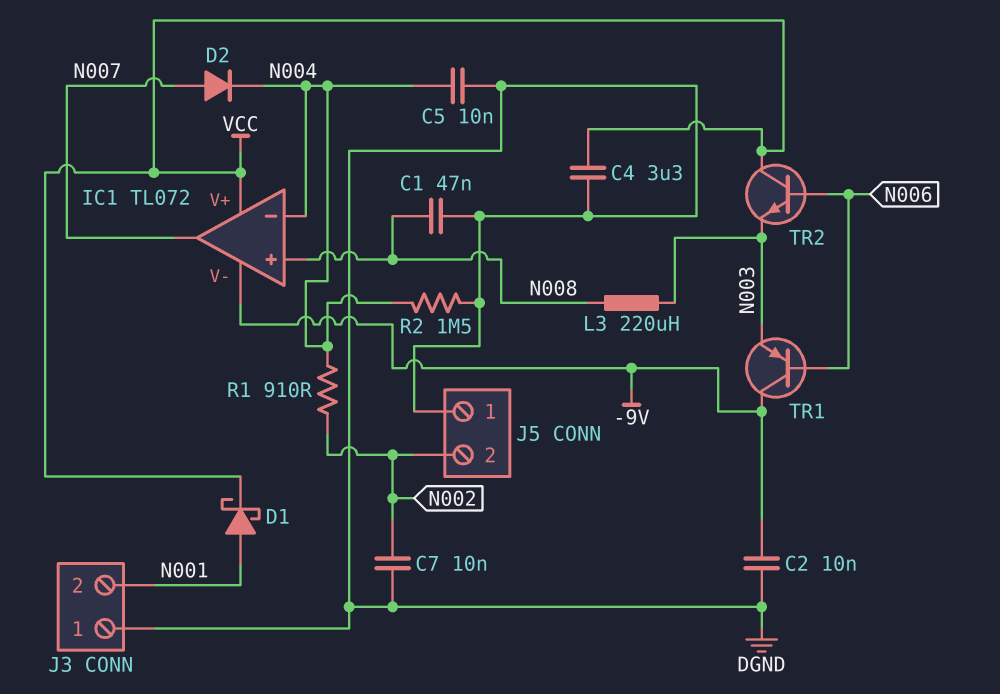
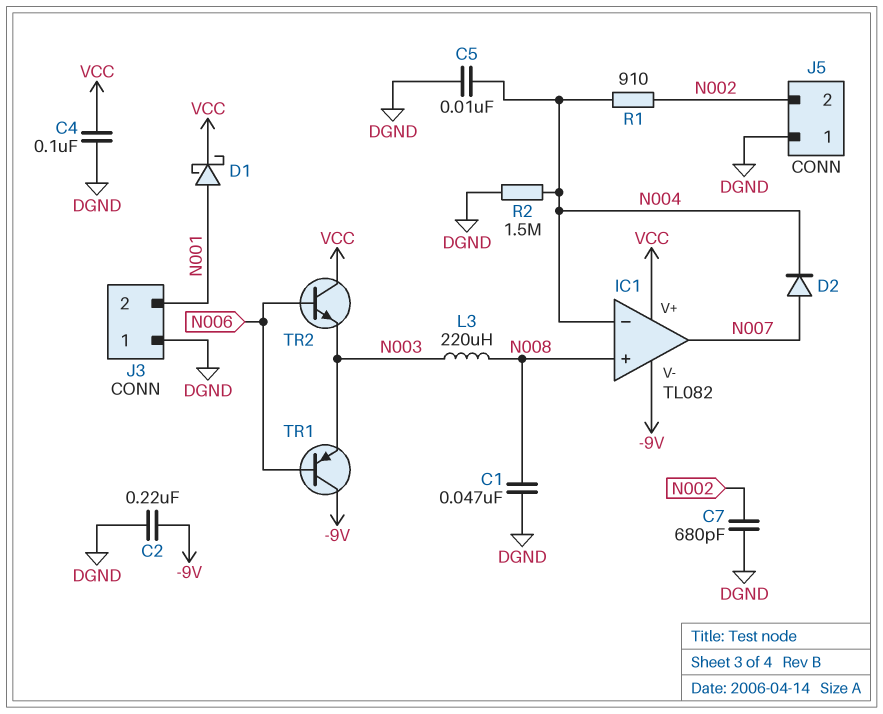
C2: 10nF (-9V, DGND) -> 220nF (-9V, DGND)
C4: 3.3uF (DGND, VCC) -> 100nF (DGND, VCC)
C7: 10nF (DGND, N002) -> 680pF (DGND, N002)
IC1: TL072 -> TL082

